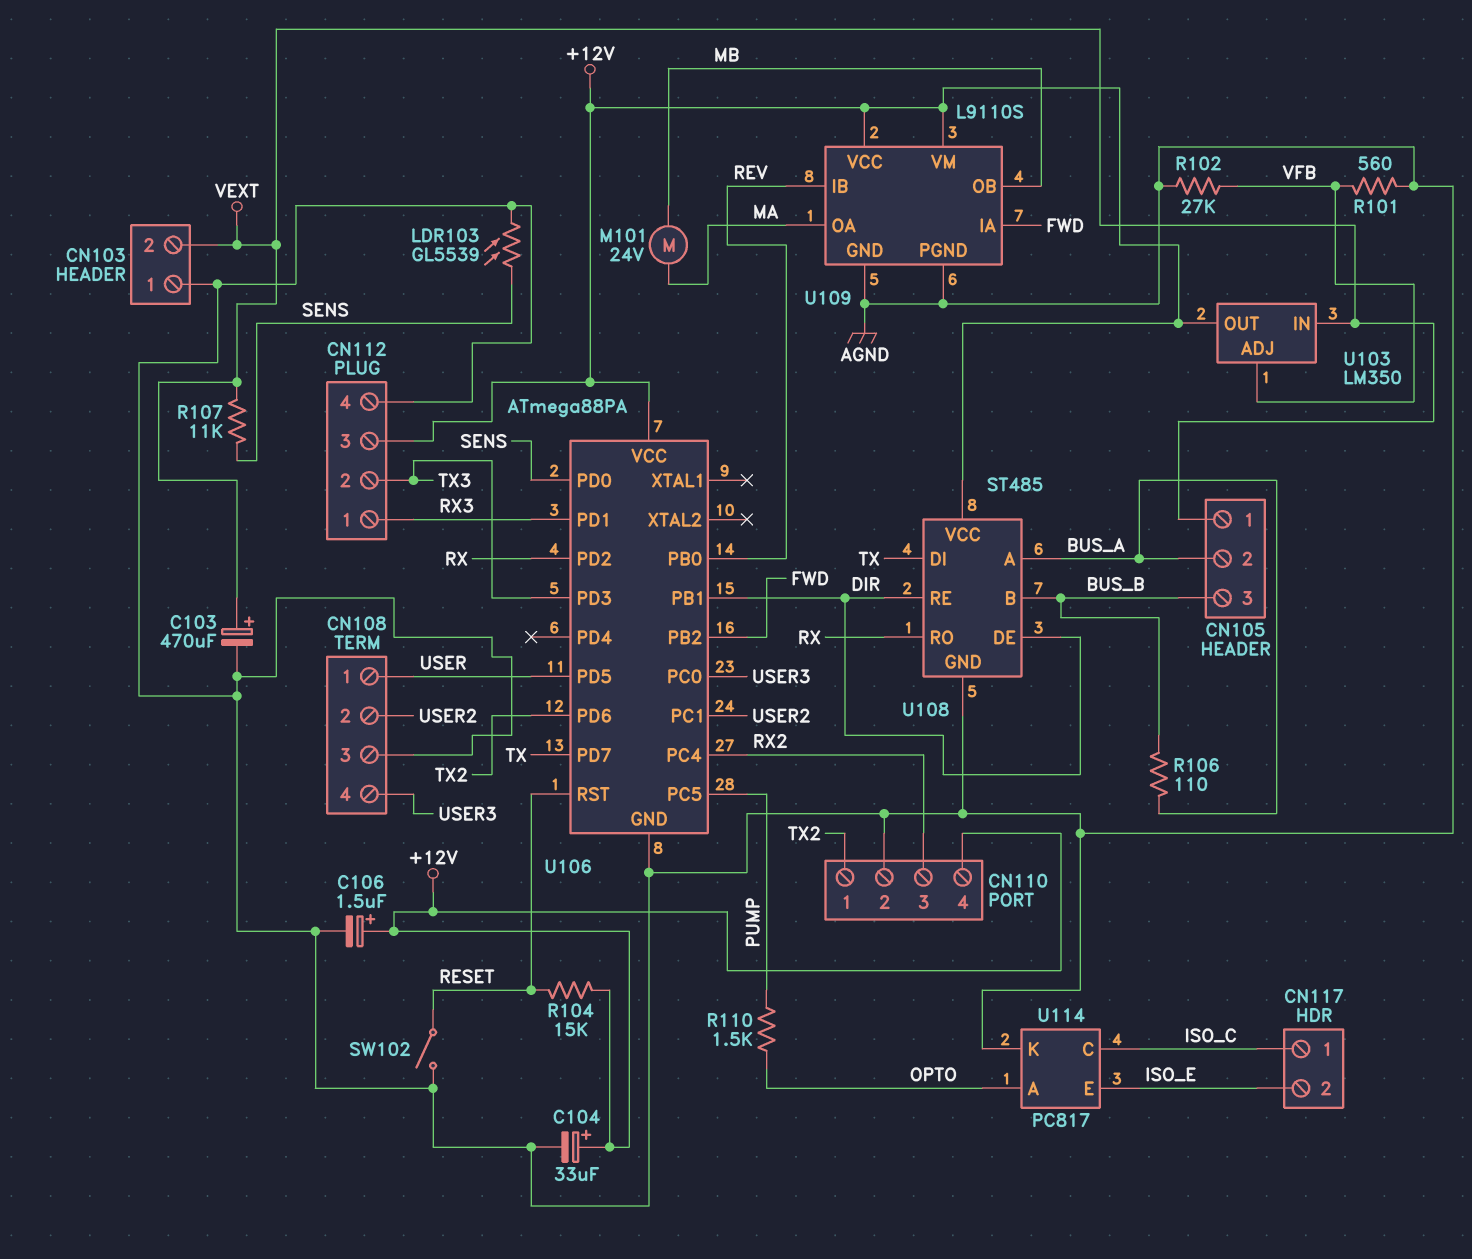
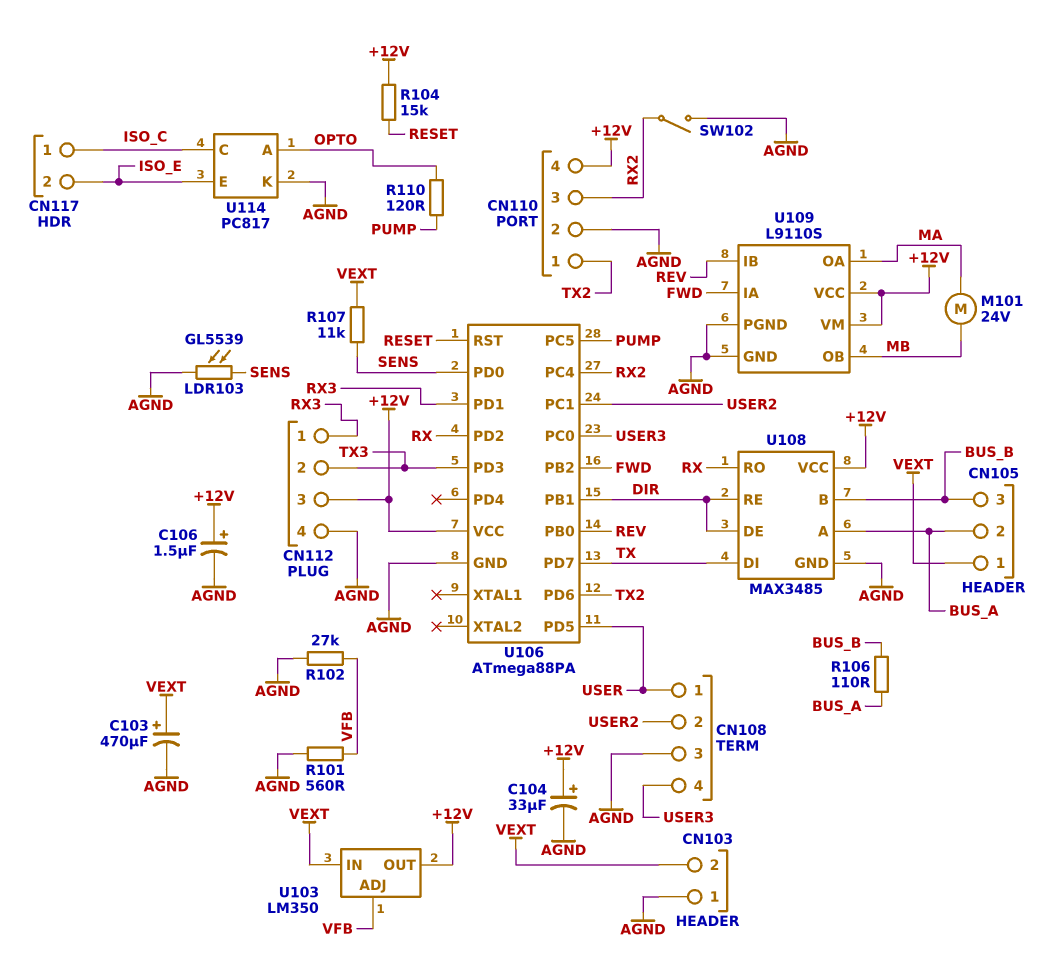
R110: 1.5k (OPTO, PUMP) -> 120 (OPTO, PUMP)
SW102: switch (AGND, RESET) -> switch (AGND, RX2)
U108: ST485 -> MAX3485

